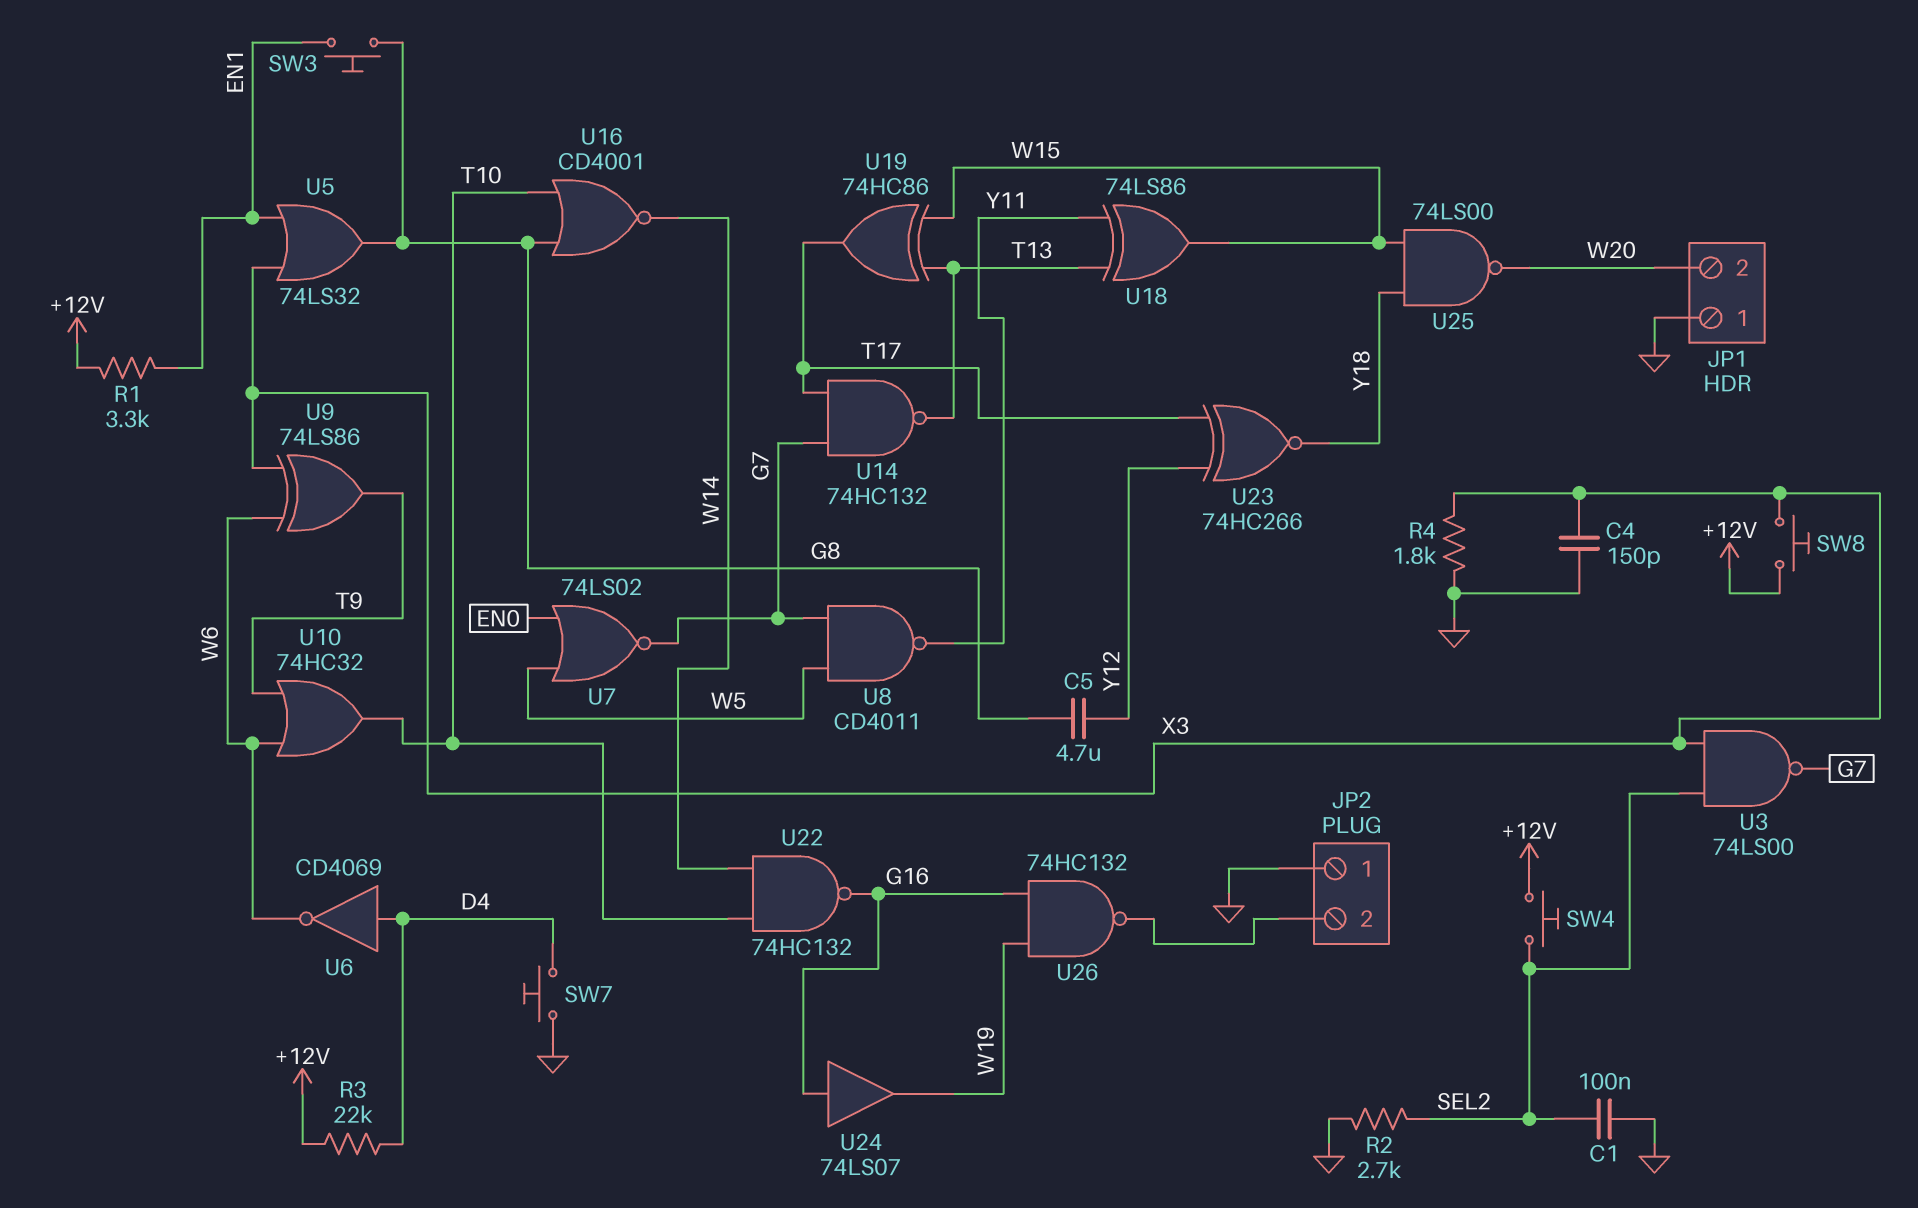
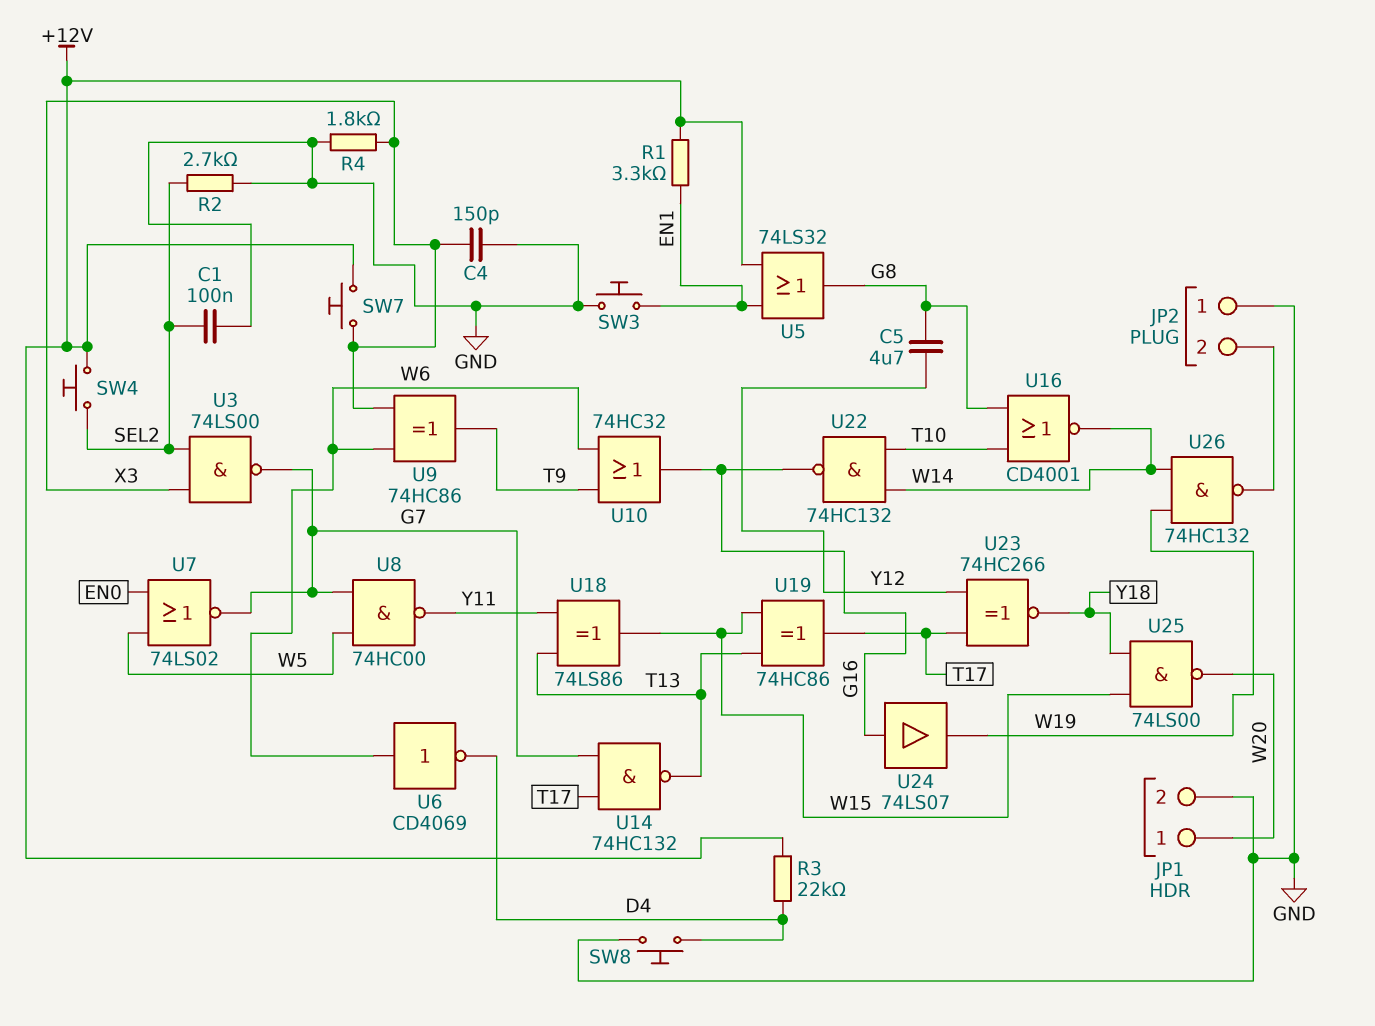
JP1 pin 1: GND -> W20
JP1 pin 2: W20 -> GND
SW3: button (EN1, G8) -> button (EN1, GND)
SW7: button (D4, GND) -> button (+12V, X3)
SW8: button (+12V, X3) -> button (D4, GND)
U5: OR 74LS32 (in EN1, in X3, out G8) -> OR 74LS32 (in +12V, in EN1, out G8)
U6: NOT CD4069 (in D4, out W6) -> NOT CD4069 (in W6, out D4)
U8: NAND CD4011 (in G7, in W5, out Y11) -> NAND 74HC00 (in G7, in W5, out Y11)
U9: XOR 74LS86 (in W6, in X3, out T9) -> XOR 74HC86 (in W6, in X3, out T9)
U10: OR 74HC32 (in T9, in W6, out T10) -> OR 74HC32 (in T9, in W6, out G16)
U26: NAND 74HC132 (in G16, in W19, out JP2/2) -> NAND 74HC132 (in W14, in W19, out JP2/2)

